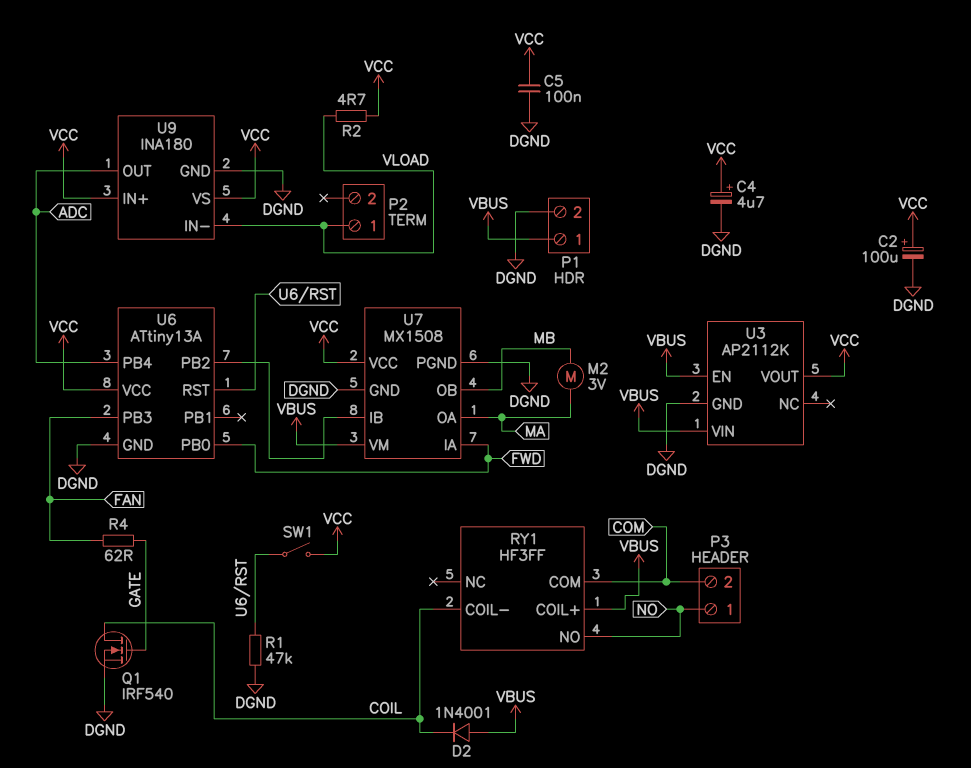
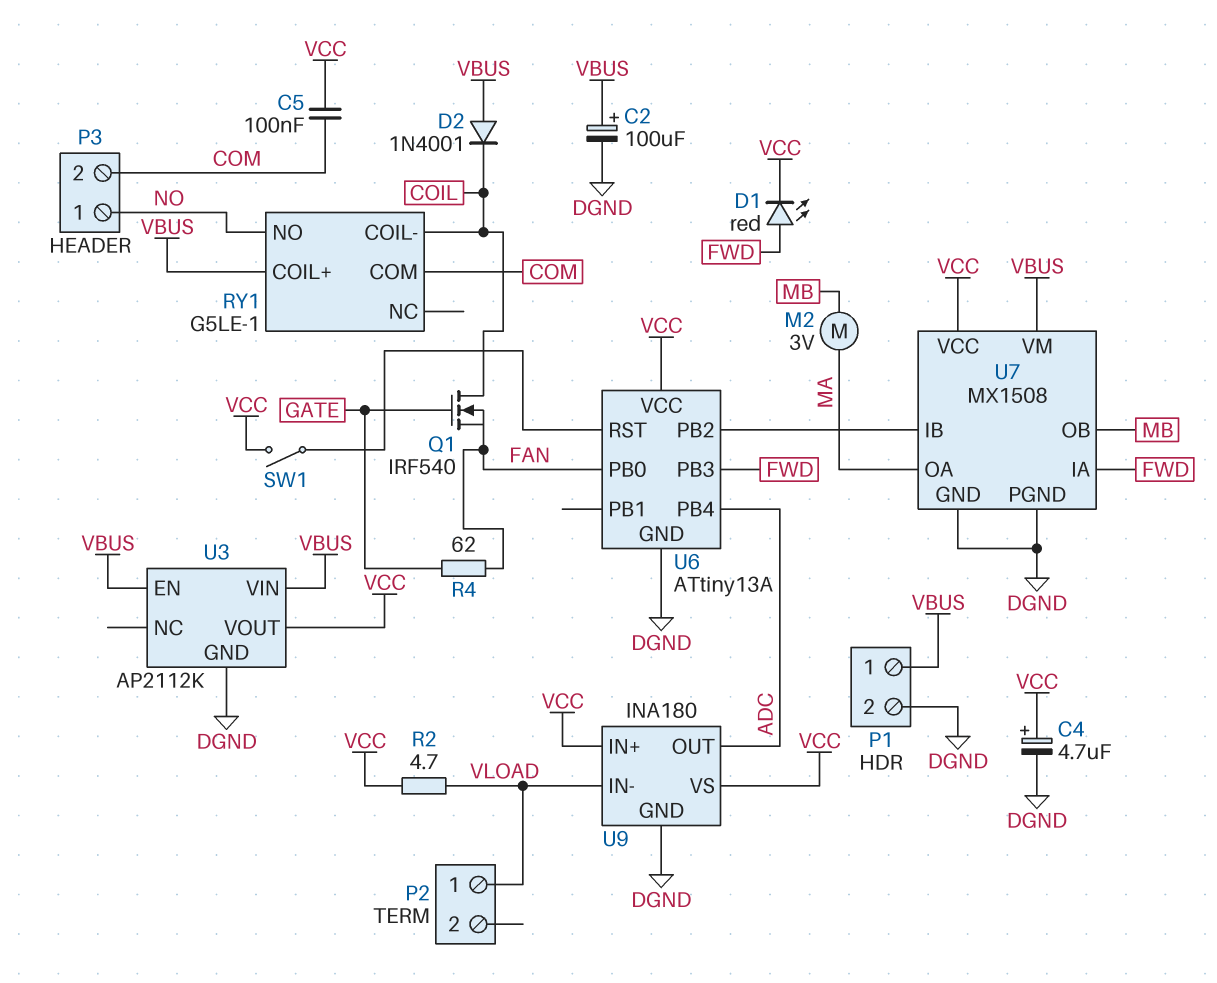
C2: 100uF (plus VCC, minus DGND) -> 100uF (plus VBUS, minus DGND)
C5: 100nF (DGND, VCC) -> 100nF (COM, VCC)
D1: none -> LED red (A FWD, K VCC)
Q1: NMOS IRF540 (G GATE, D COIL, S DGND) -> NMOS IRF540 (G GATE, D COIL, S FAN)
R1: 47k (DGND, U6/RST) -> none
RY1: HF3FF -> G5LE-1
U6 pin PB0: FWD -> FAN
U6 pin PB3: FAN -> FWD

